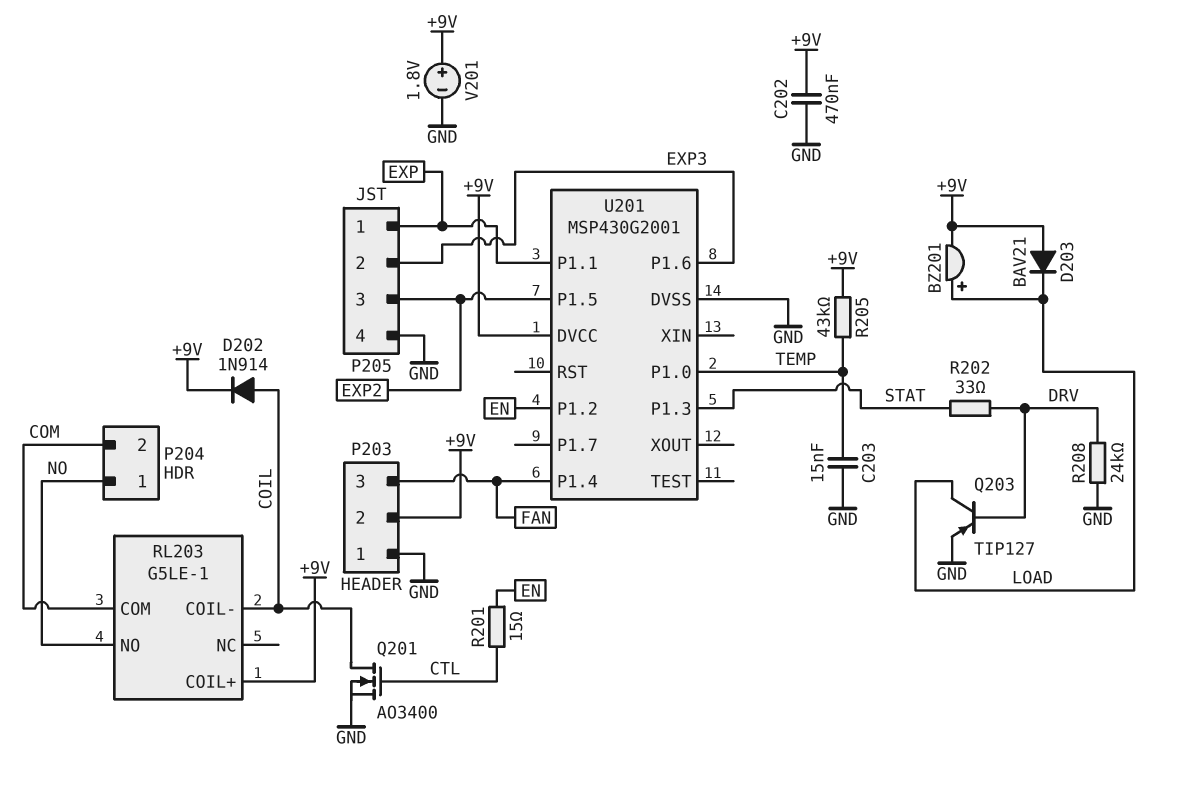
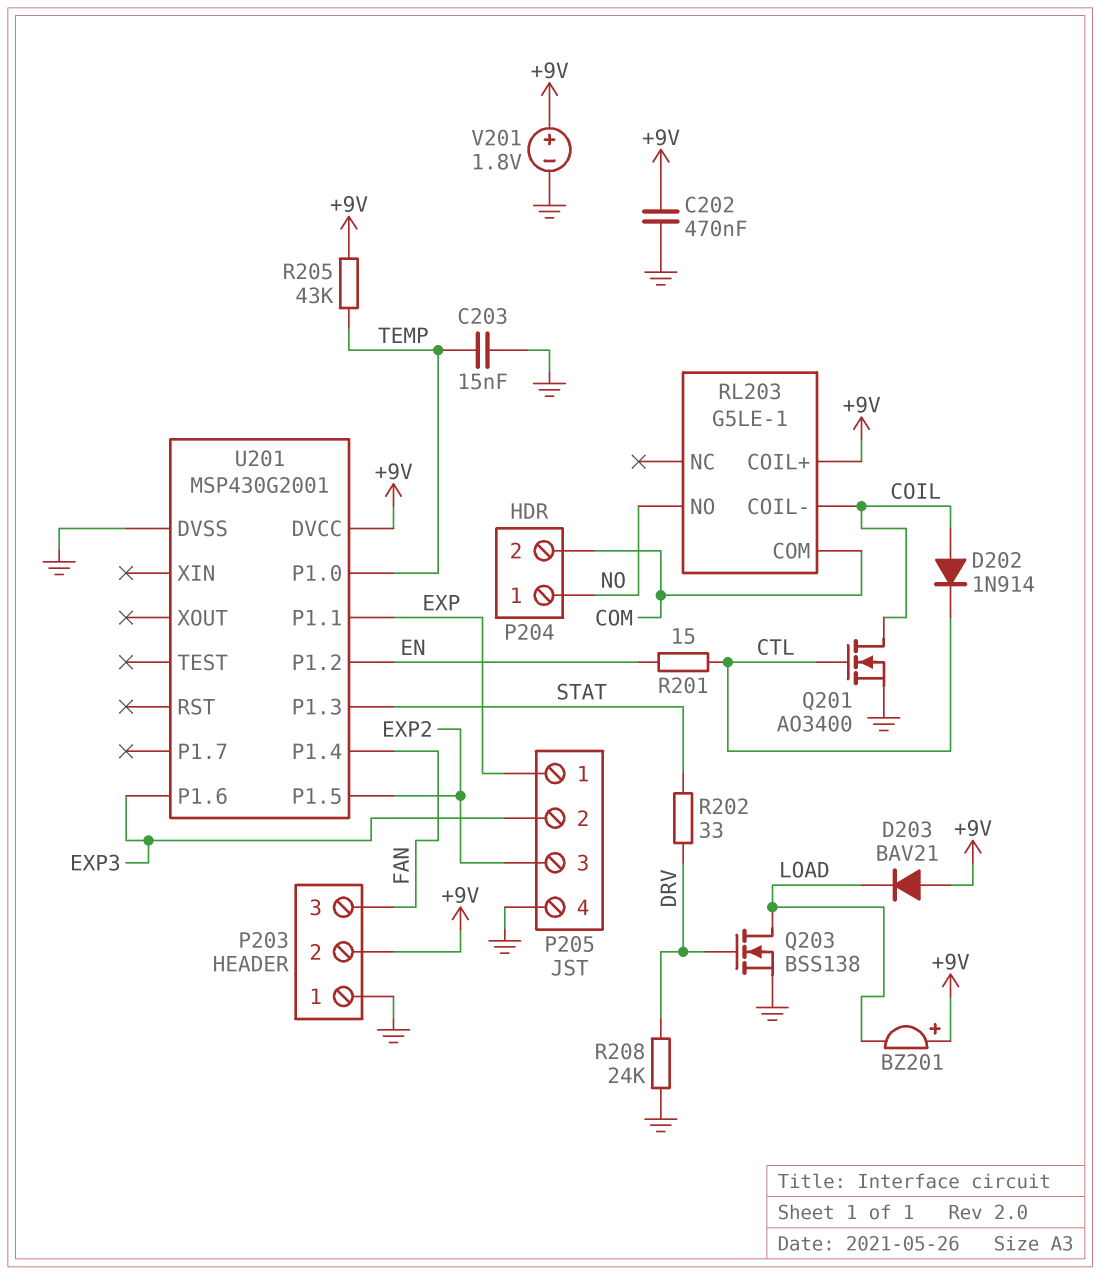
BZ201: buzzer (plus LOAD, minus +9V) -> buzzer (plus +9V, minus LOAD)
D202: diode 1N914 (A COIL, K +9V) -> diode 1N914 (A COIL, K CTL)
Q203: PNP TIP127 (B DRV, C LOAD, E GND) -> NMOS BSS138 (G DRV, D LOAD, S GND)

